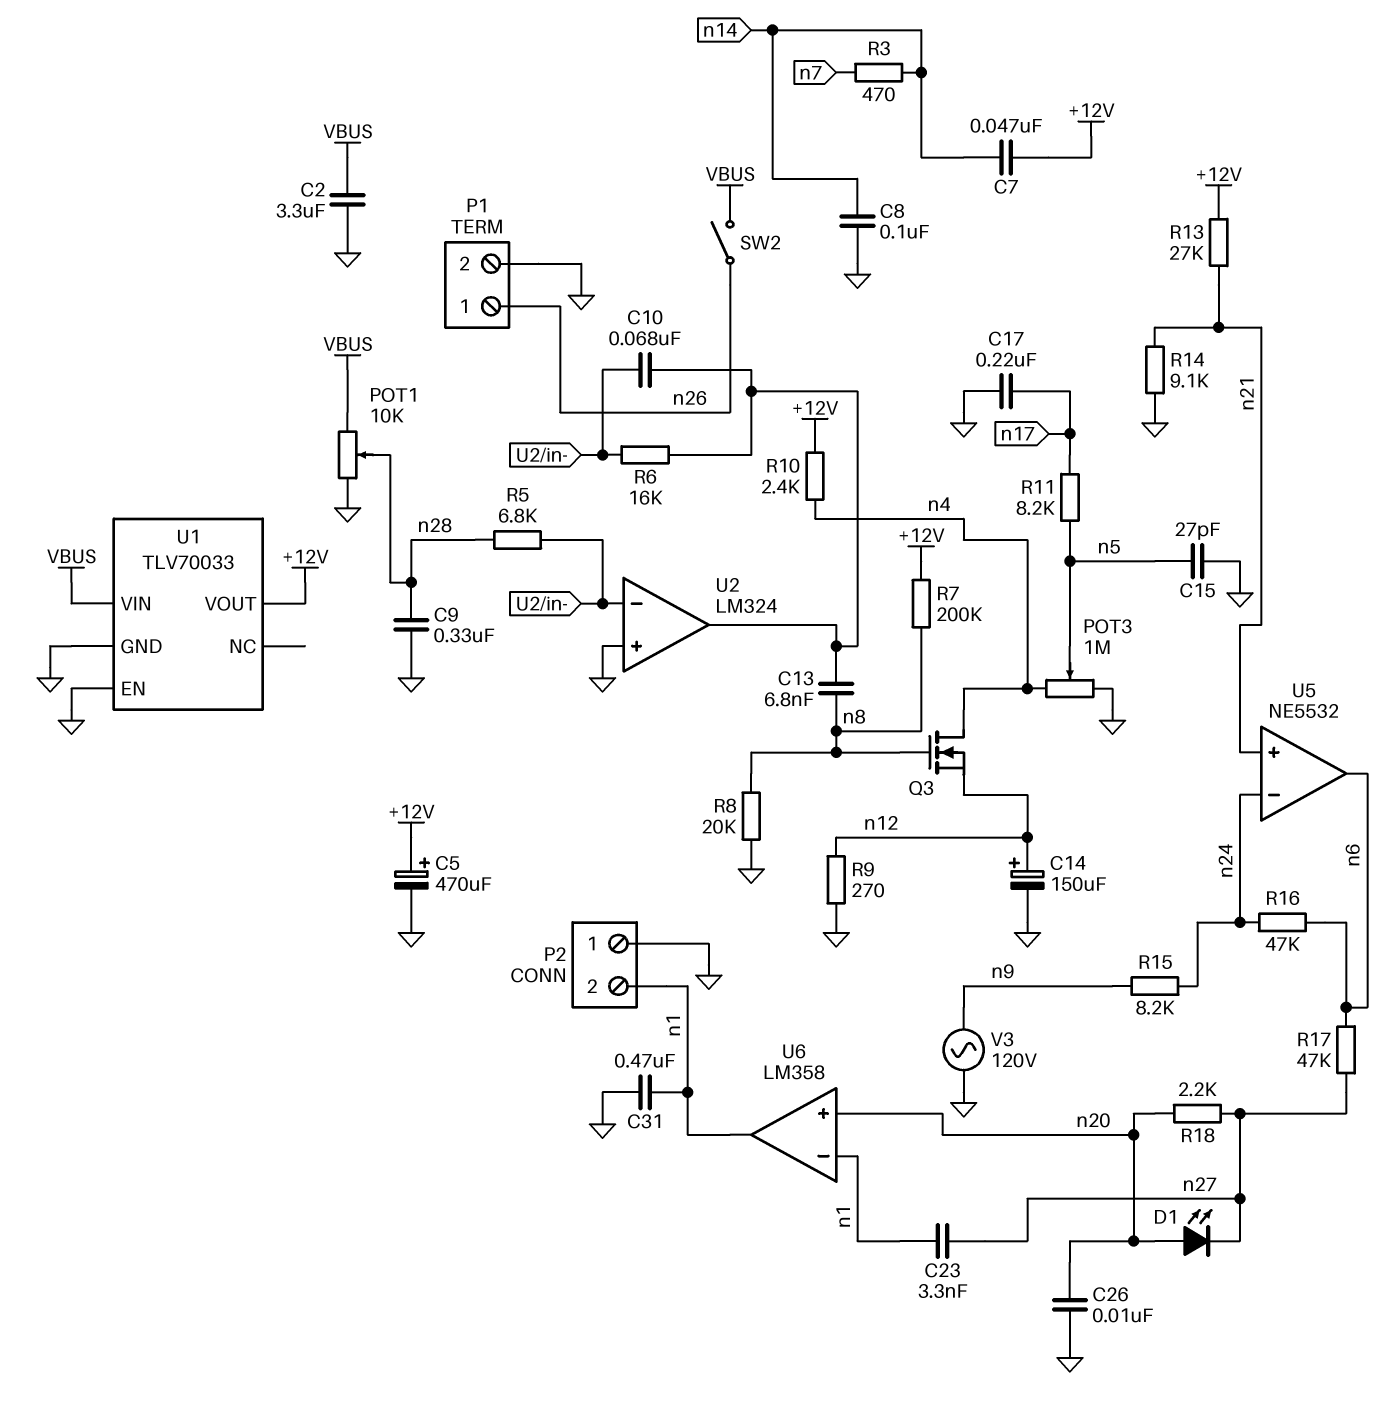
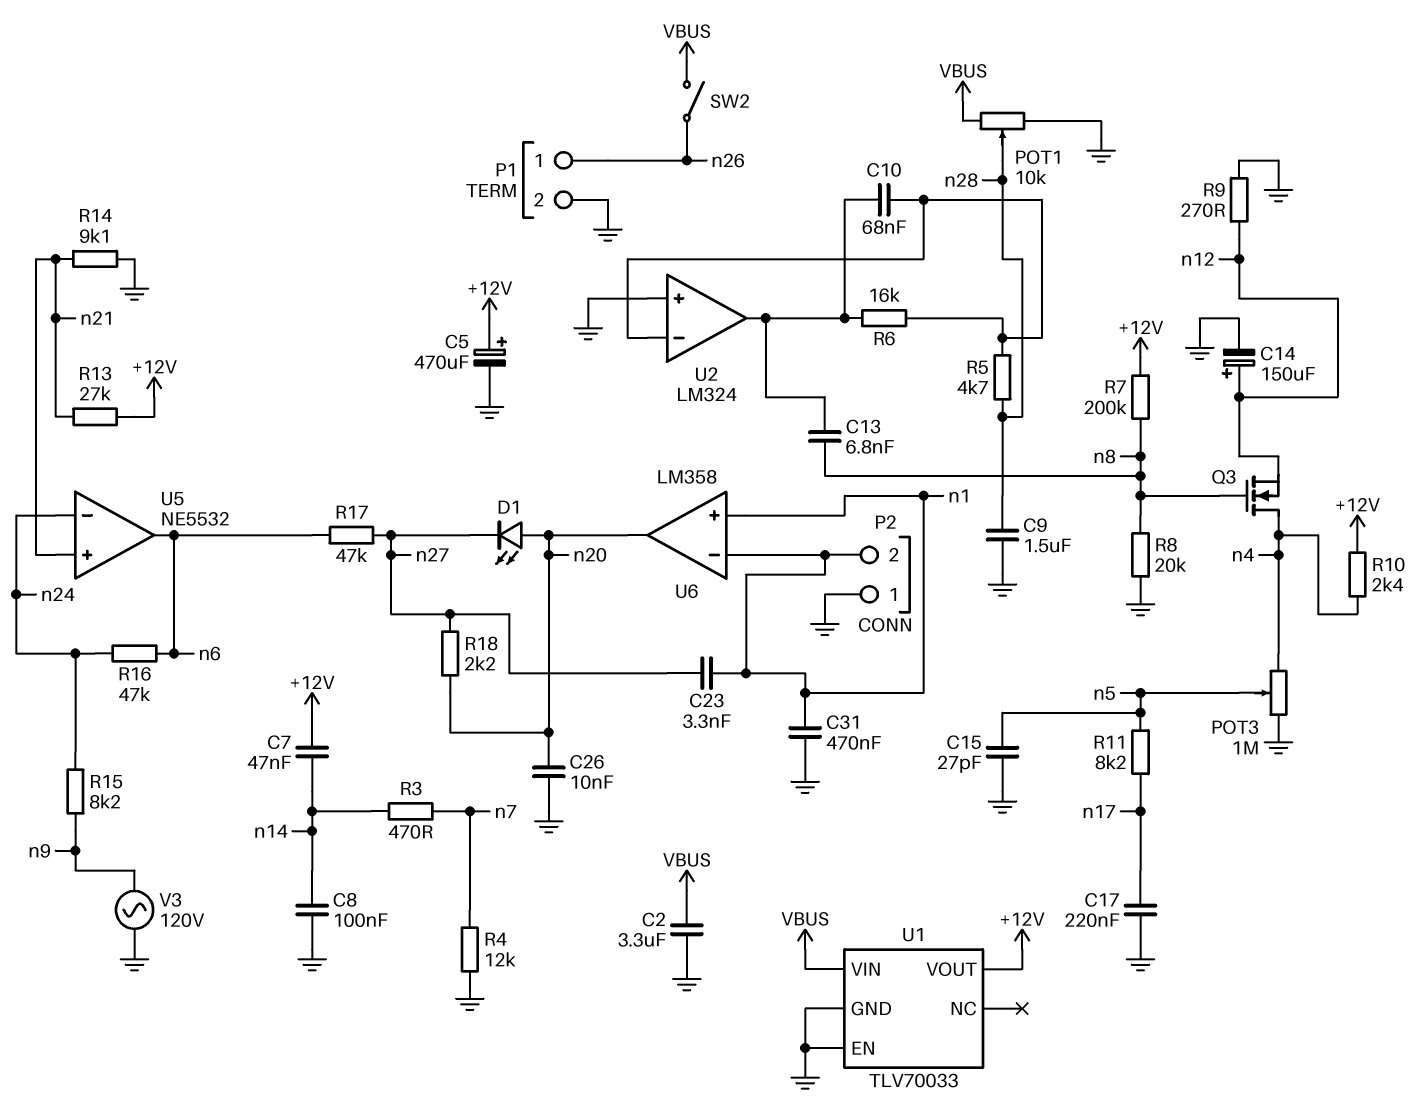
C9: 330nF (GND, n28) -> 1.5uF (GND, n28)
R4: none -> 12k (GND, n7)
R5: 6.8k (U2/in-, n28) -> 4.7k (U2/in-, n28)
U6 pin in+: n20 -> n1
U6 pin out: n1 -> n20

